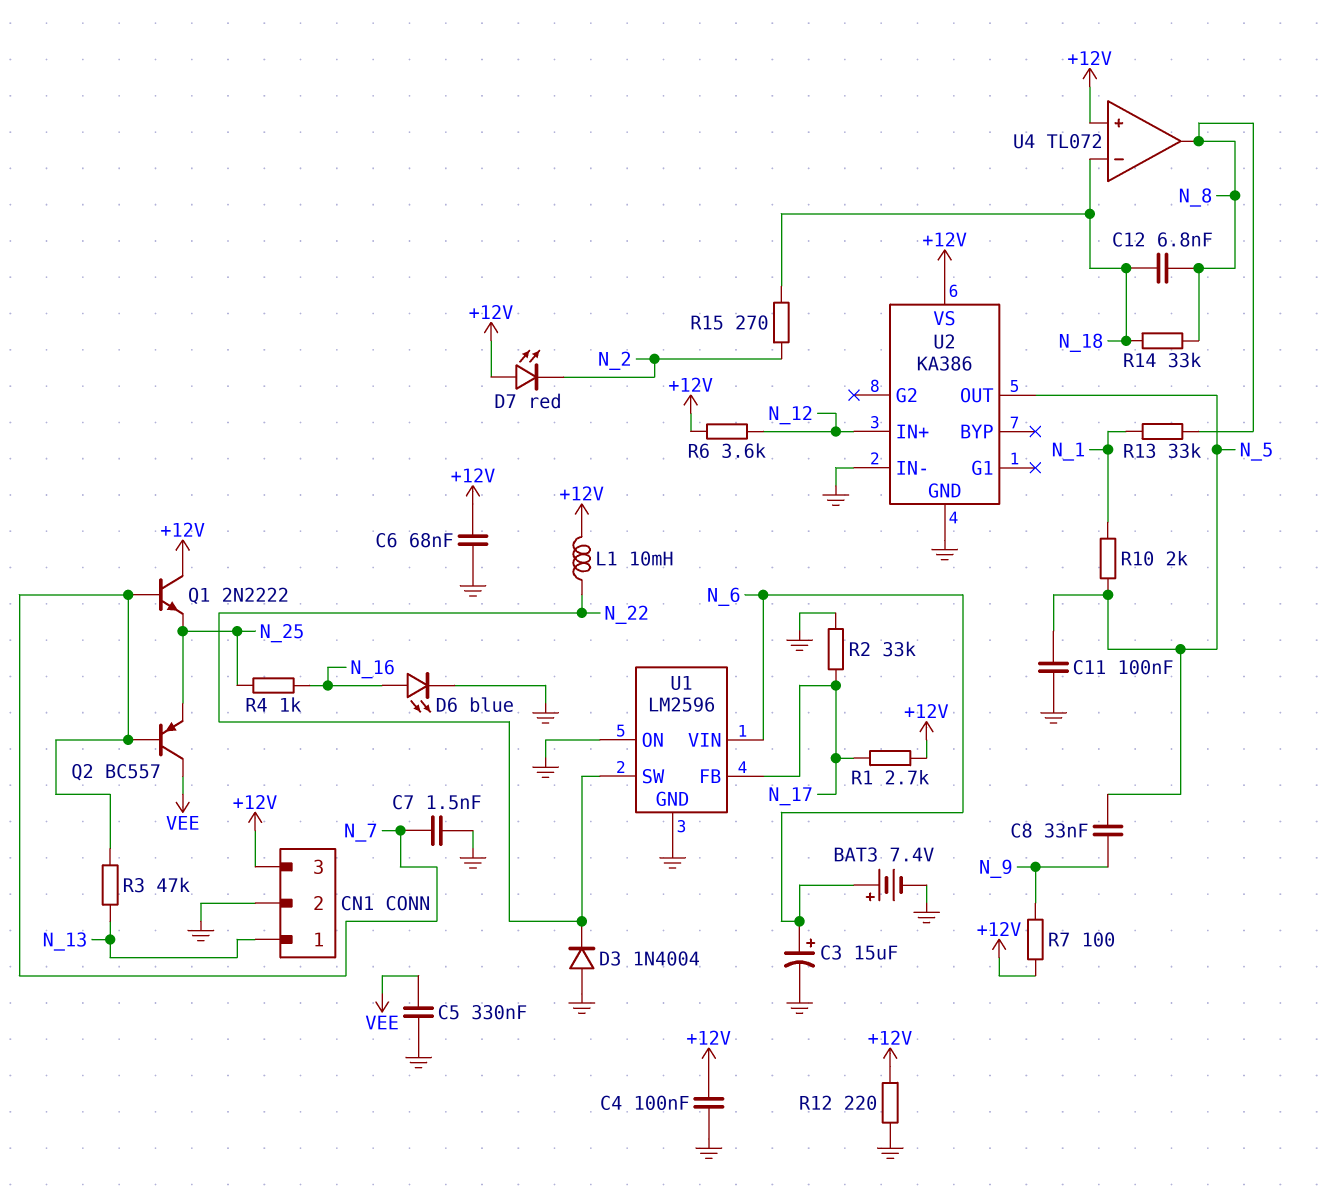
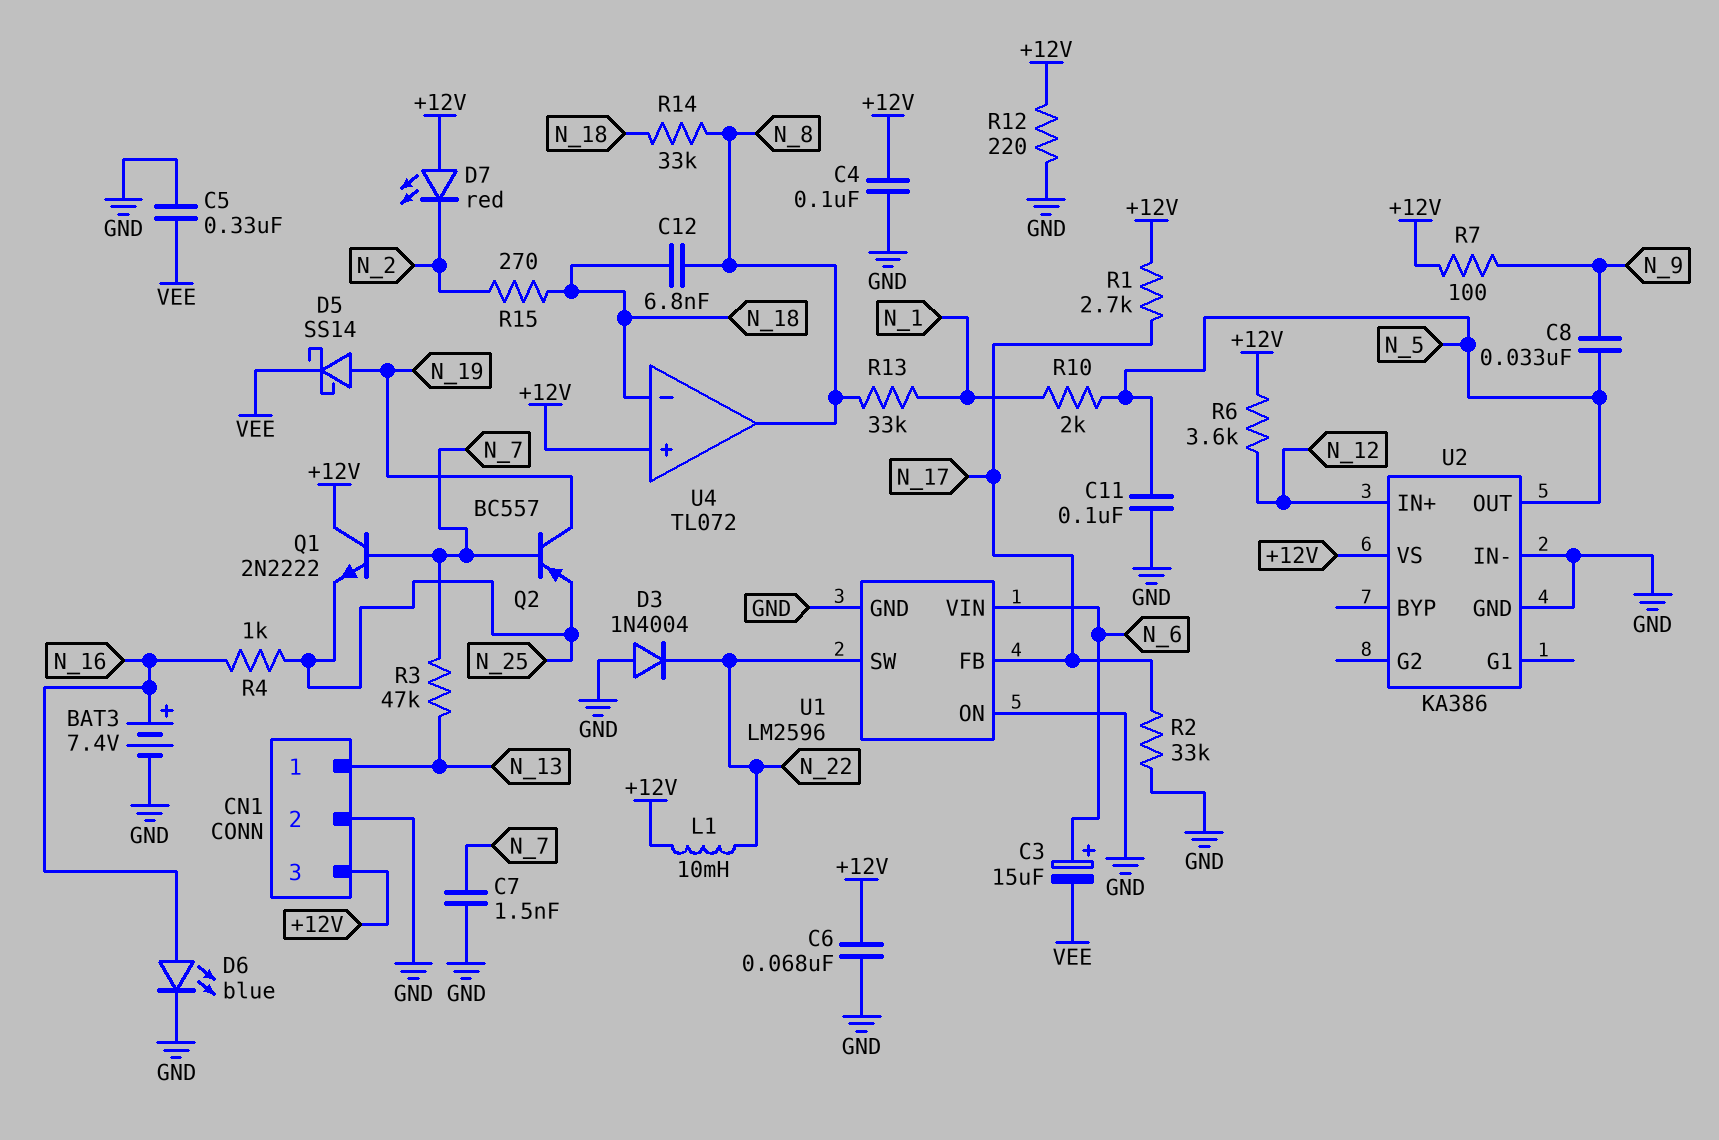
BAT3: 7.4V (plus N_6, minus GND) -> 7.4V (plus N_16, minus GND)
C3: 15uF (plus N_6, minus GND) -> 15uF (plus N_6, minus VEE)
D5: none -> schottky SS14 (A N_19, K VEE)
Q2: PNP BC557 (B N_7, C VEE, E N_25) -> PNP BC557 (B N_7, C N_19, E N_25)

